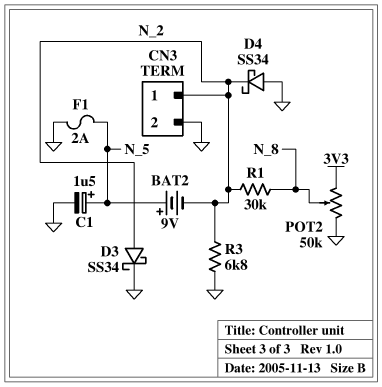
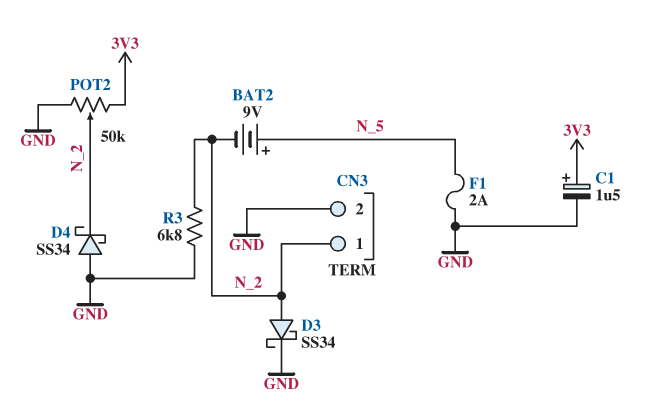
C1: 1.5uF (plus N_5, minus GND) -> 1.5uF (plus 3V3, minus GND)
POT2: 50k (3V3, GND, wiper N_8) -> 50k (3V3, GND, wiper N_2)
R1: 30k (N_2, N_8) -> none

